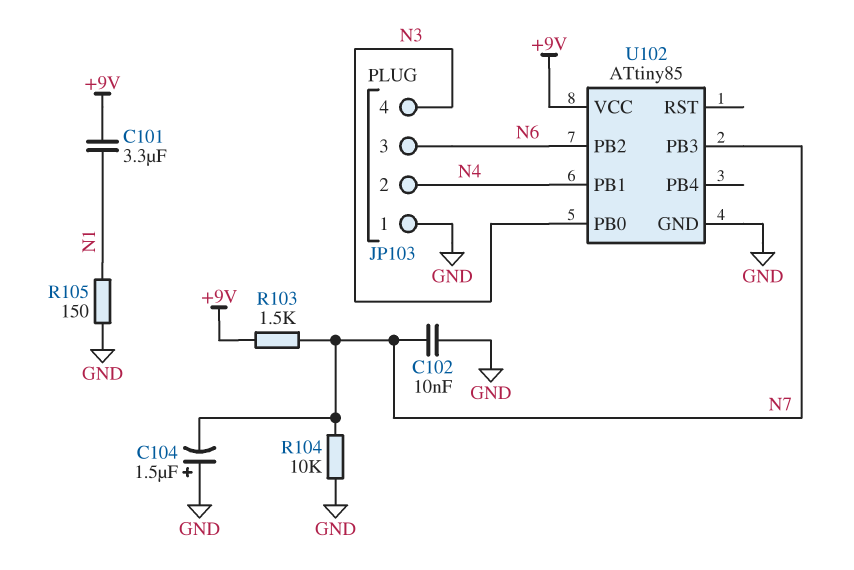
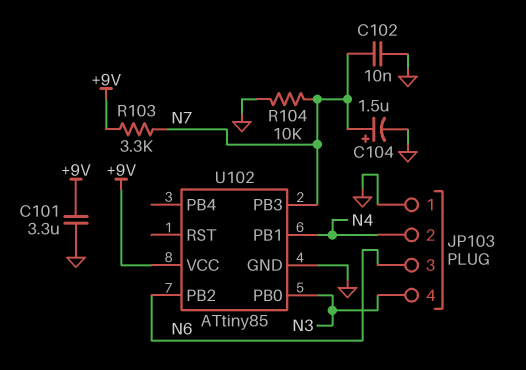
C101: 3.3uF (+9V, N1) -> 3.3uF (+9V, GND)
C104: 1.5uF (plus GND, minus N7) -> 1.5uF (plus N7, minus GND)
R103: 1.5k (+9V, N7) -> 3.3k (+9V, N7)
R105: 150 (GND, N1) -> none

